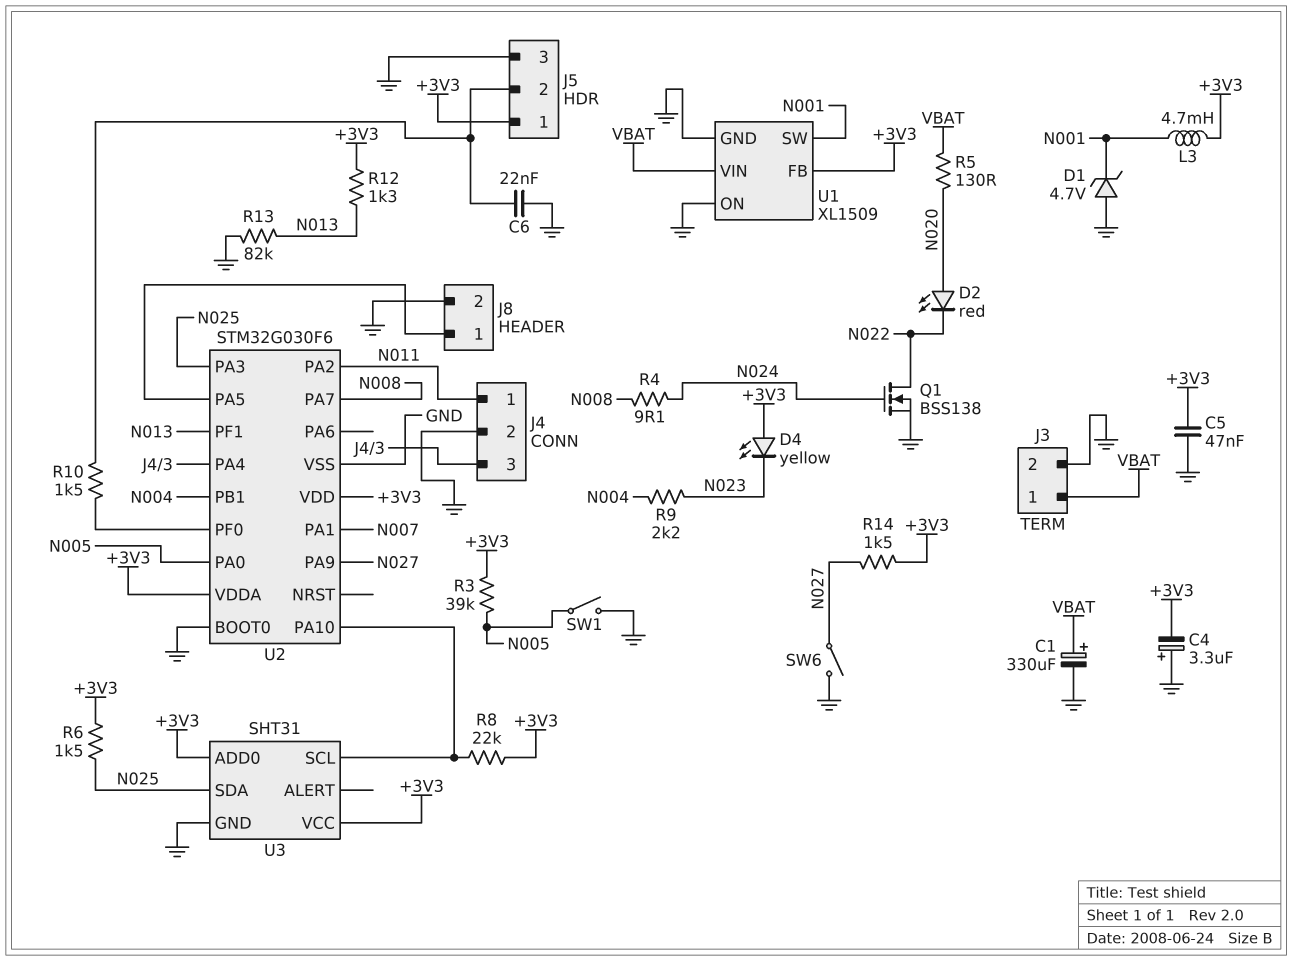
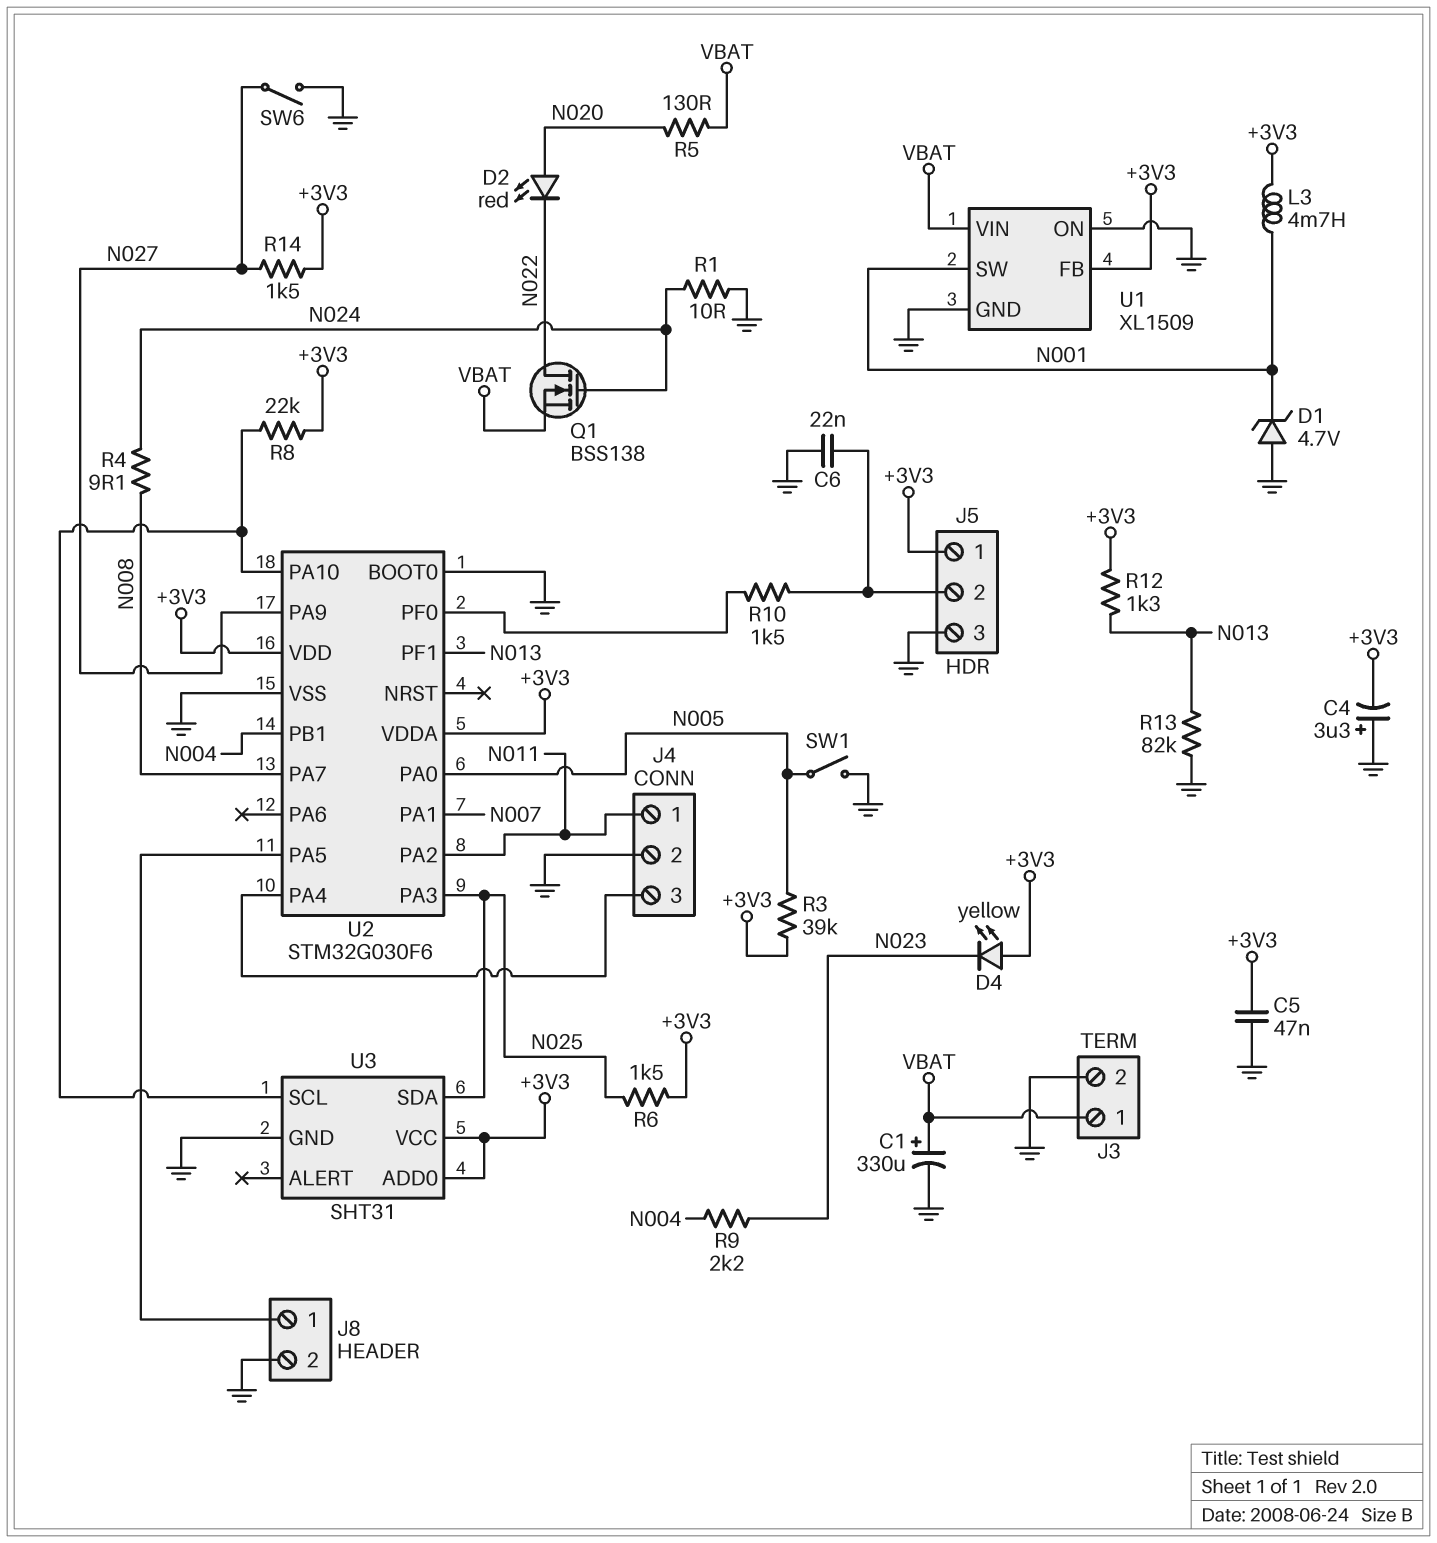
Q1: NMOS BSS138 (G N024, D N022, S GND) -> NMOS BSS138 (G N024, D N022, S VBAT)
R1: none -> 10 (GND, N024)

